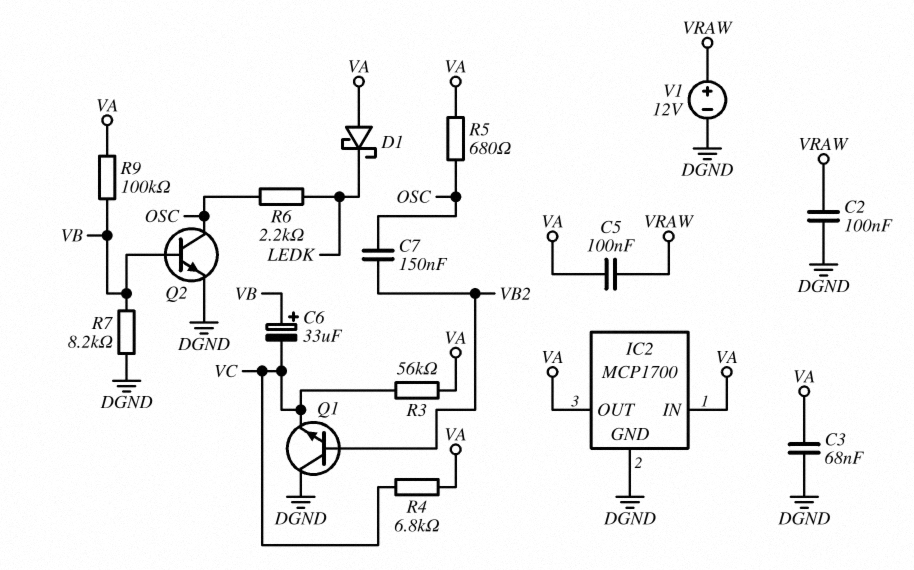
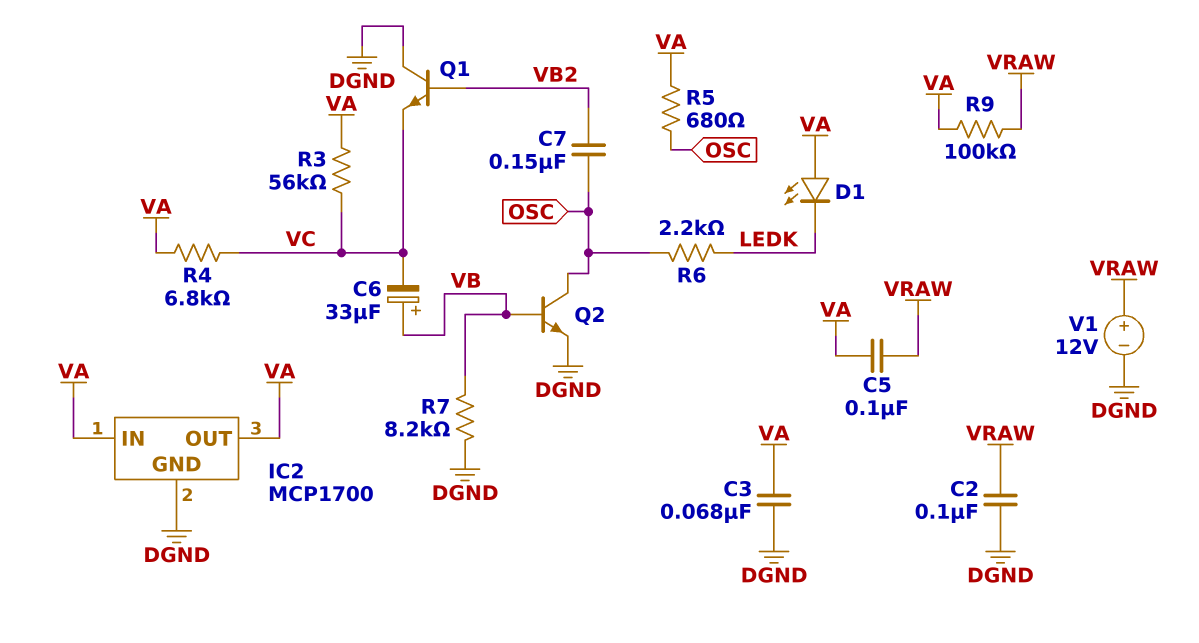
D1: schottky (A VA, K LEDK) -> LED (A VA, K LEDK)
R9: 100k (VA, VB) -> 100k (VA, VRAW)

